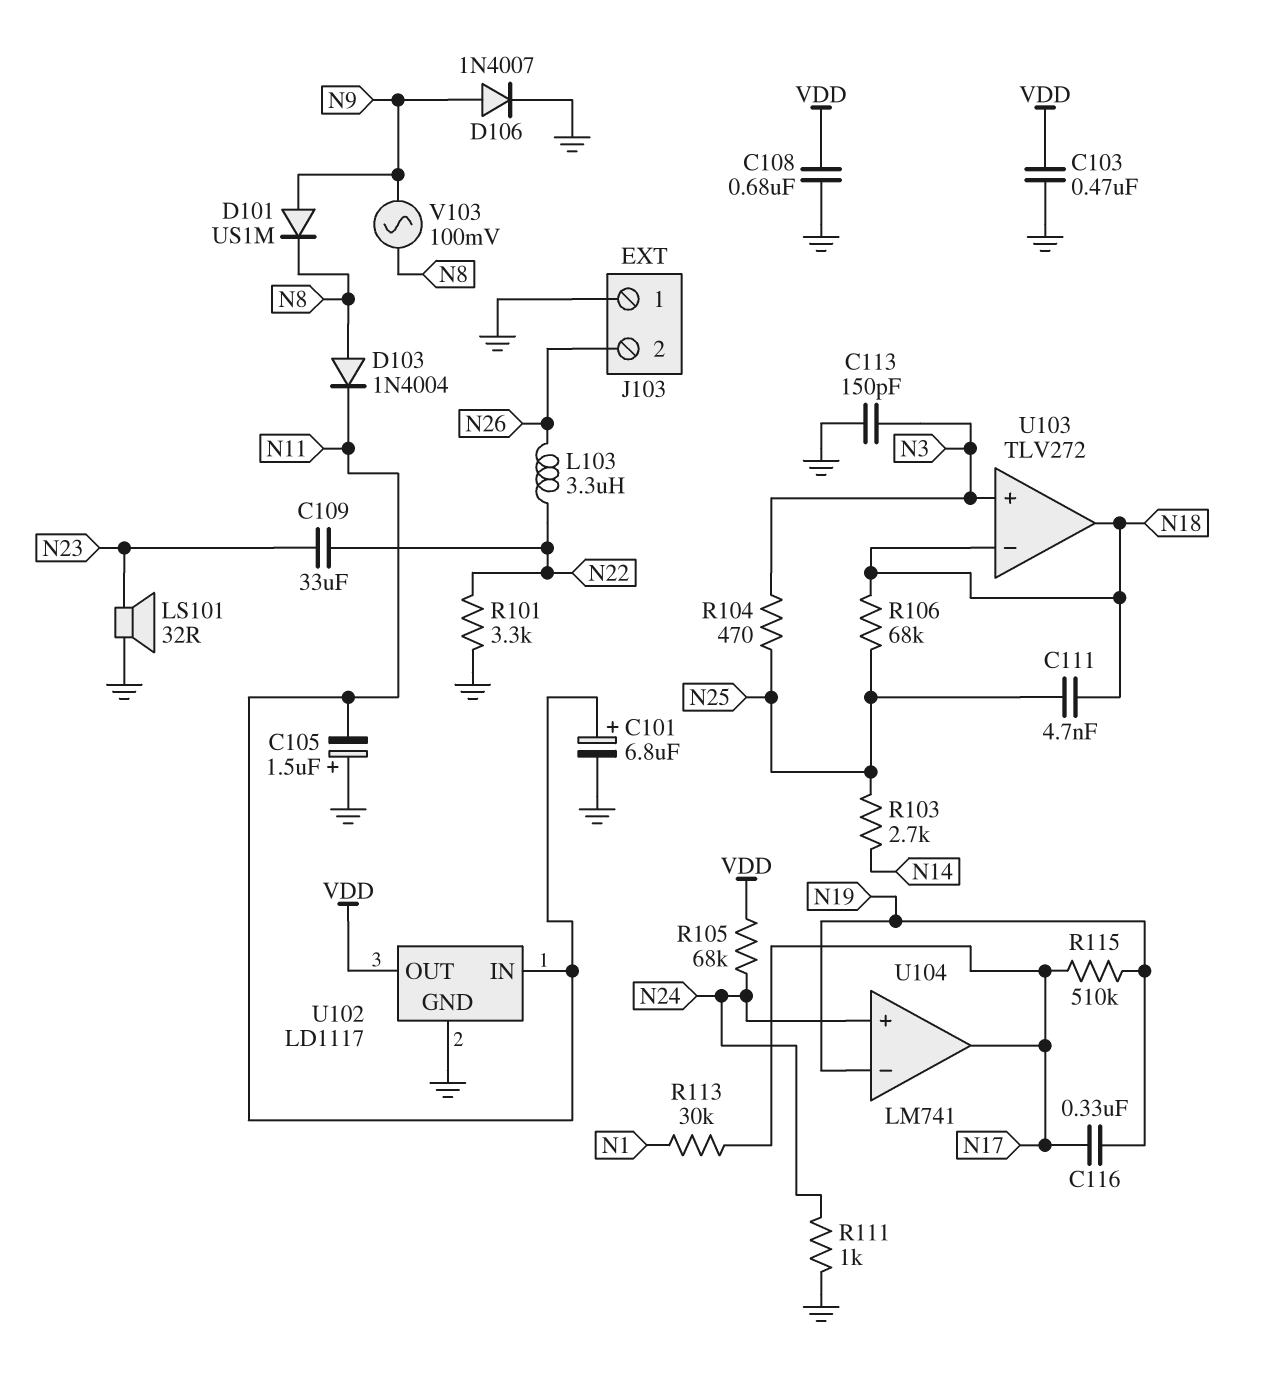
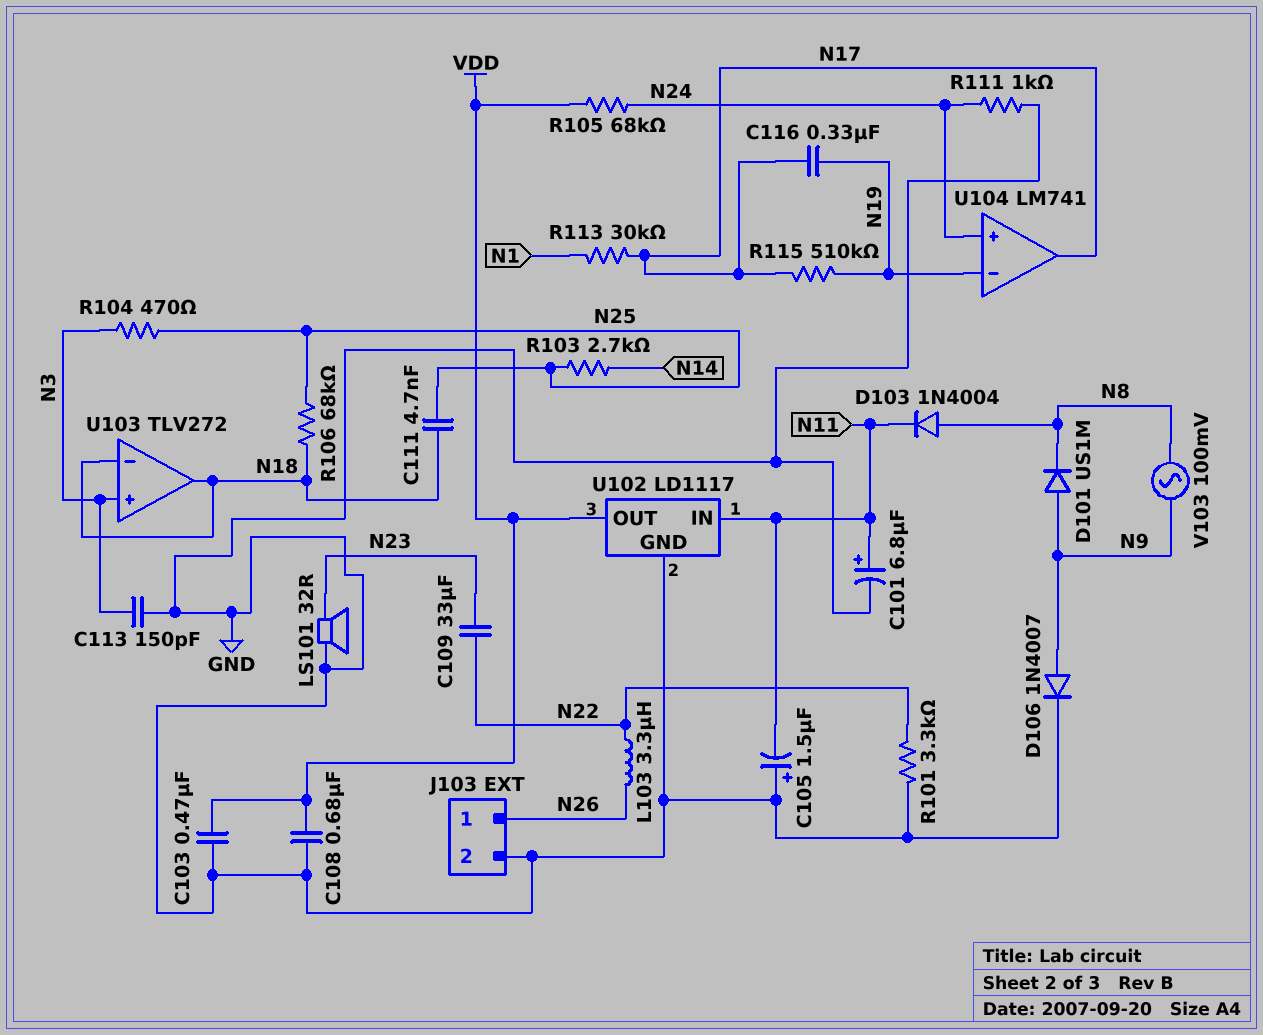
J103 pin 1: GND -> N26
J103 pin 2: N26 -> GND

